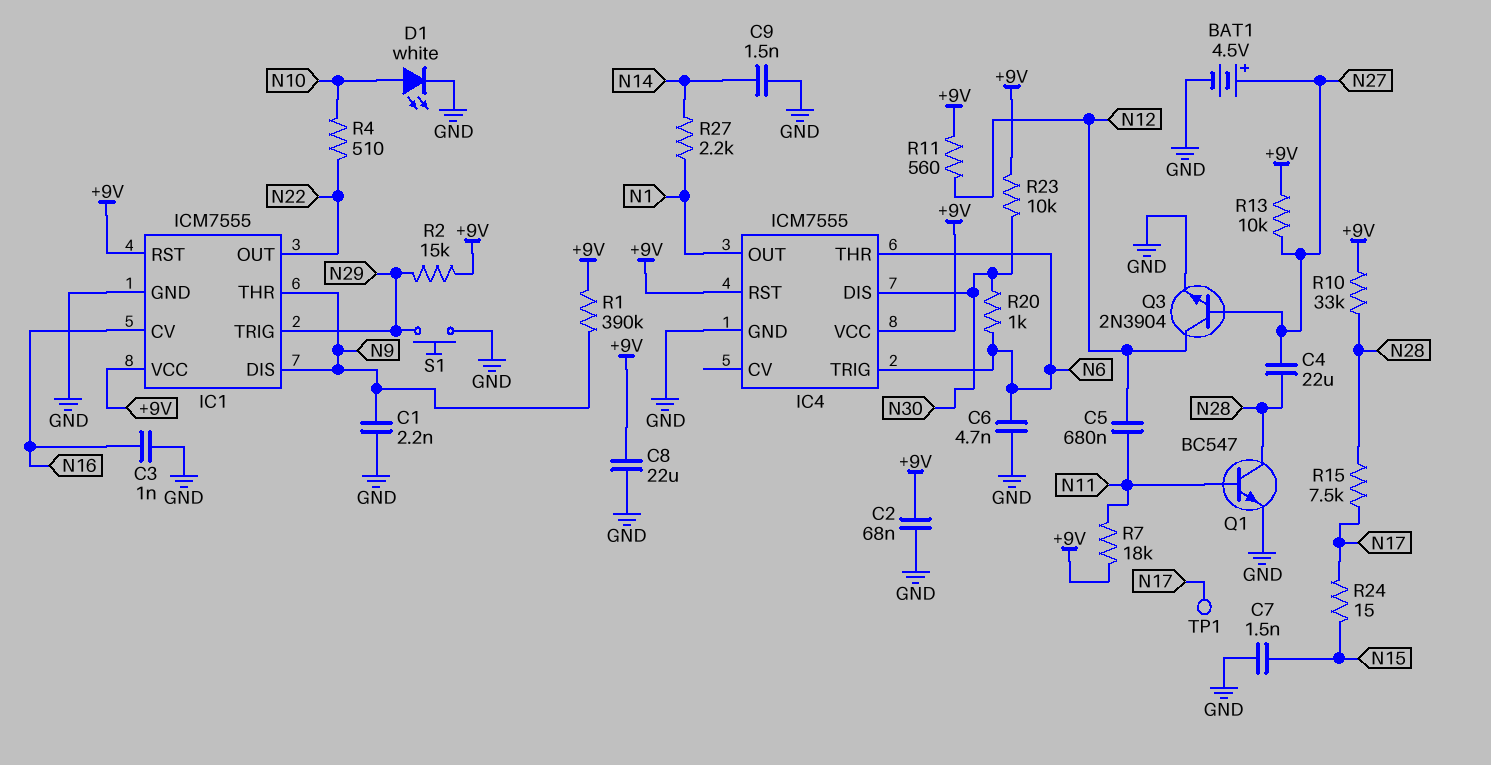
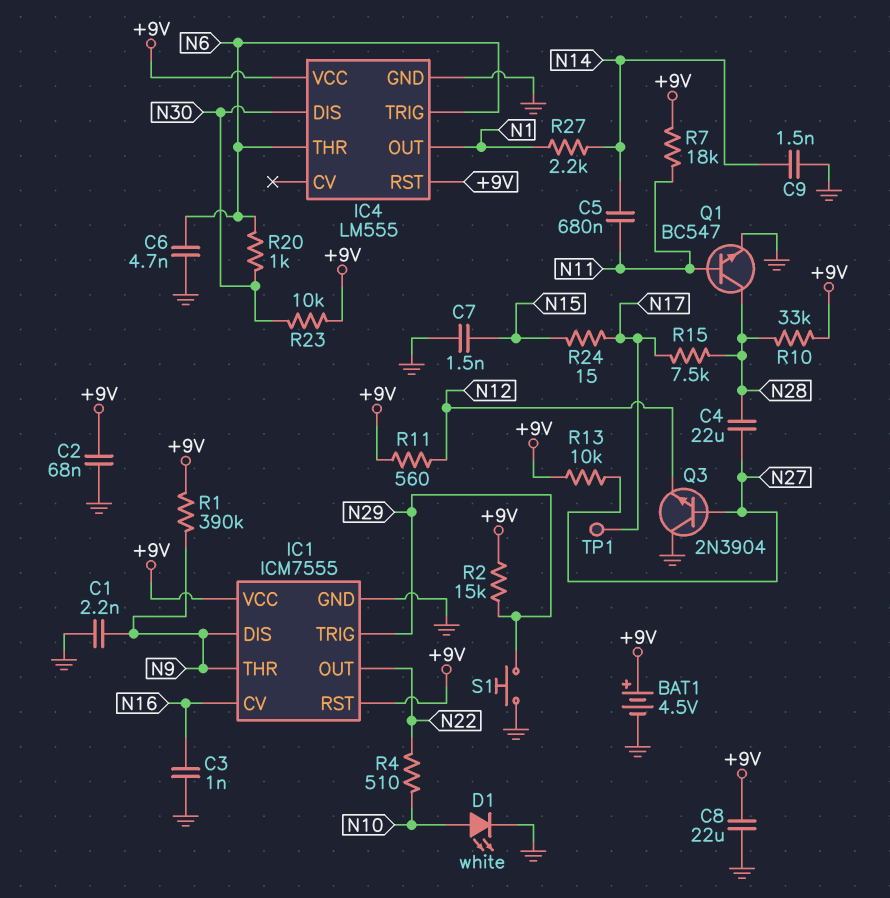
BAT1: 4.5V (plus N27, minus GND) -> 4.5V (plus +9V, minus GND)
C5: 680nF (N11, N12) -> 680nF (N11, N14)
IC4: ICM7555 -> LM555
Q3: NPN 2N3904 (B N27, C N12, E GND) -> NPN 2N3904 (B N27, C GND, E N12)

